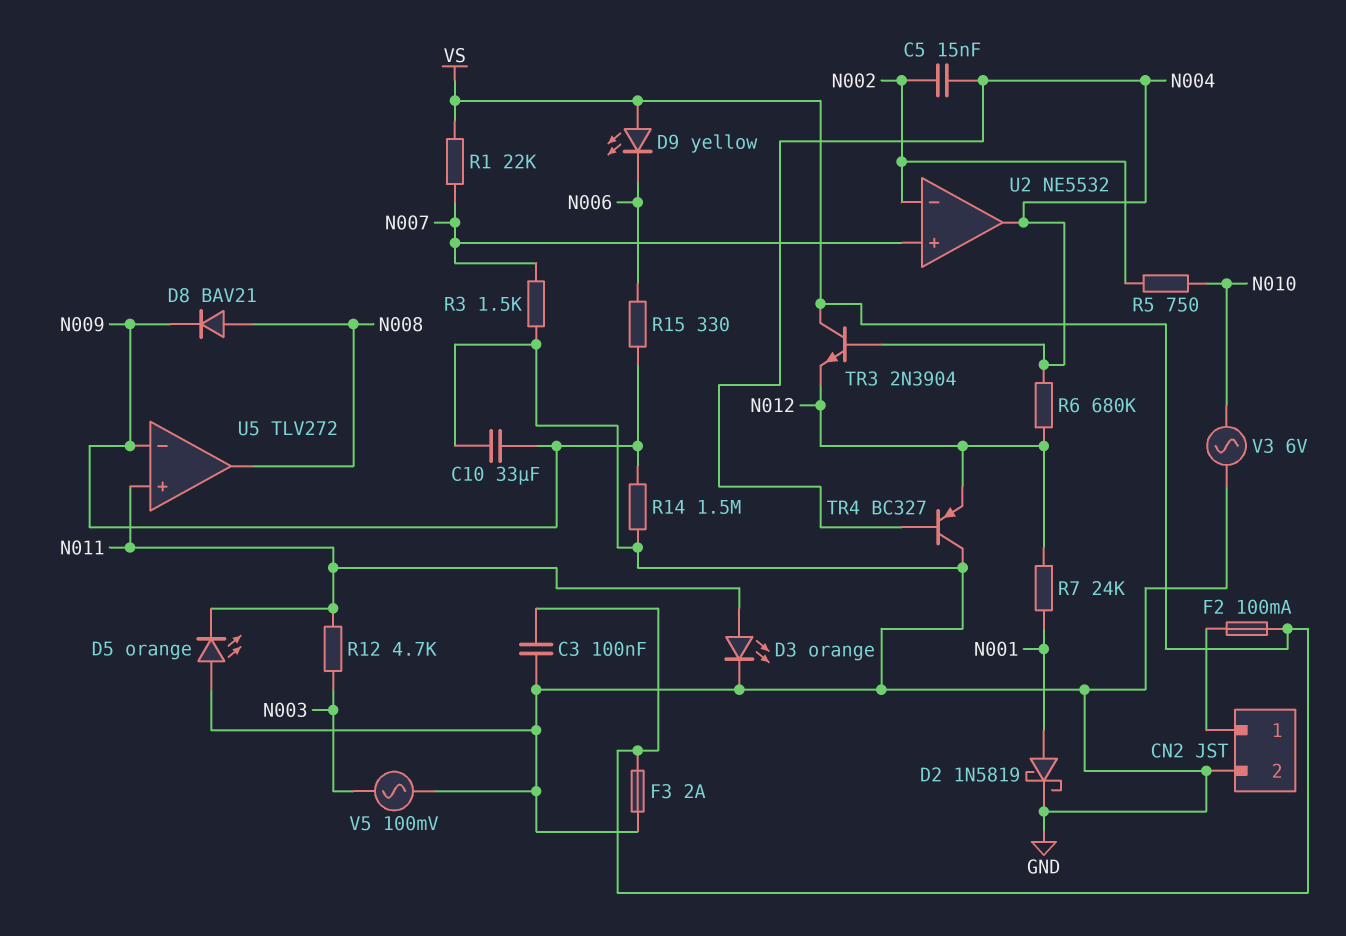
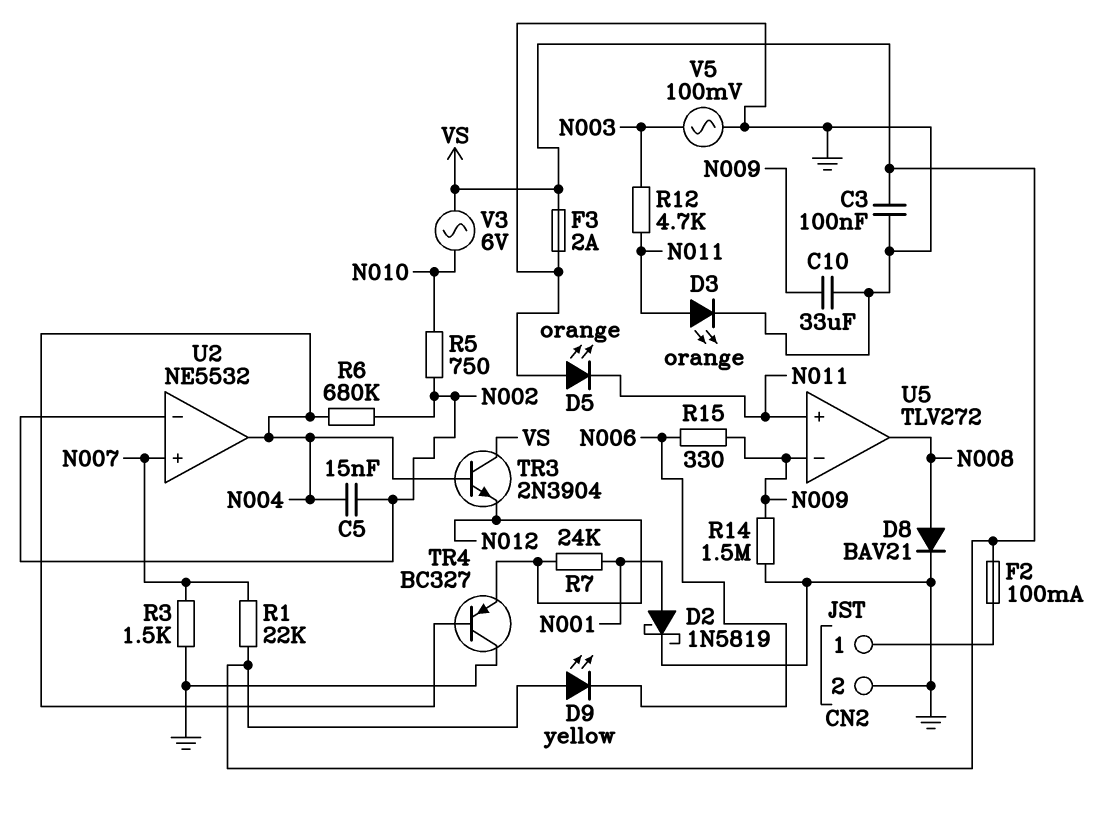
D8: diode BAV21 (A N008, K N009) -> diode BAV21 (A N008, K GND)
R6: 680k (N004, N012) -> 680k (N002, N004)
V3: AC 6V (GND, N010) -> AC 6V (N010, VS)

